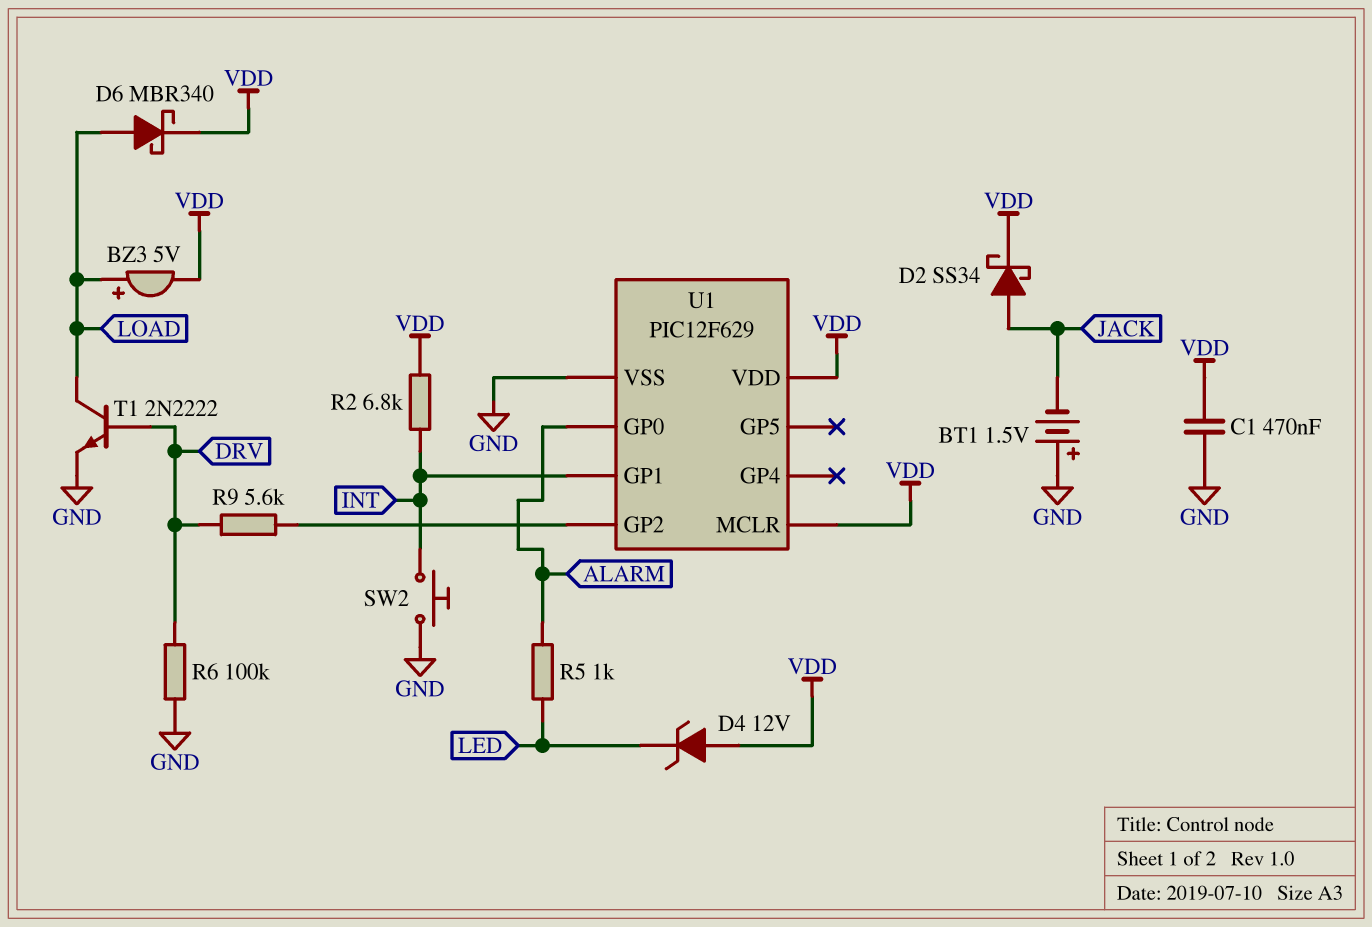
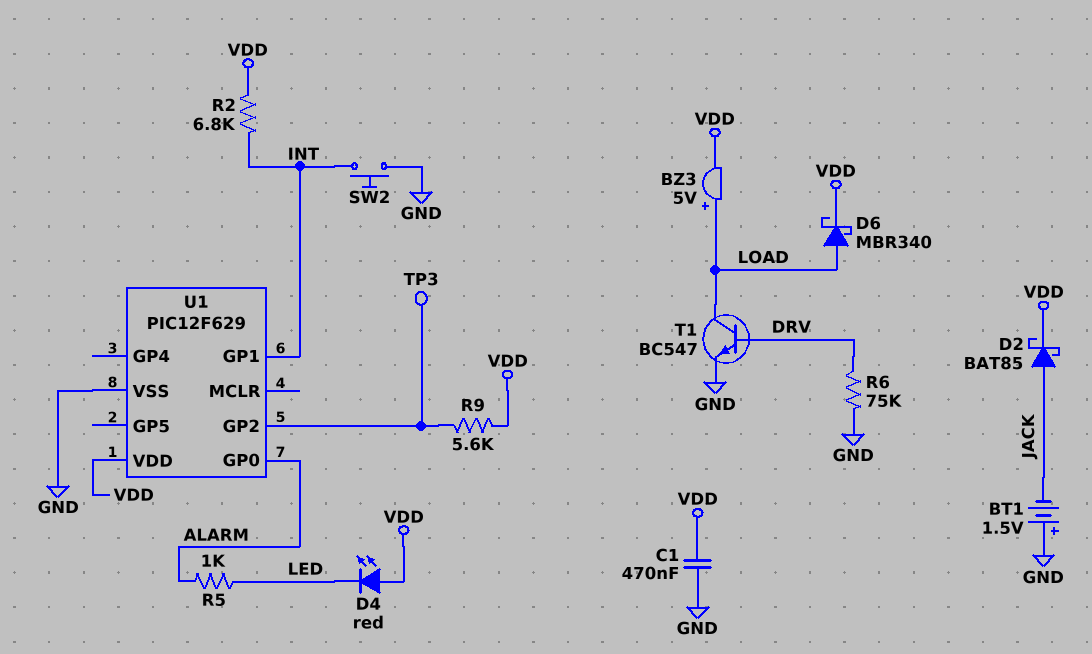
D2: schottky SS34 (A JACK, K VDD) -> schottky BAT85 (A JACK, K VDD)
D4: zener 12V (A VDD, K LED) -> LED red (A VDD, K LED)
R6: 100k (DRV, GND) -> 75k (DRV, GND)
R9: 5.6k (DRV, U1/GP2) -> 5.6k (U1/GP2, VDD)
T1: NPN 2N2222 (B DRV, C LOAD, E GND) -> NPN BC547 (B DRV, C LOAD, E GND)
TP3: none -> test point (U1/GP2)
U1 pin MCLR: VDD -> none

